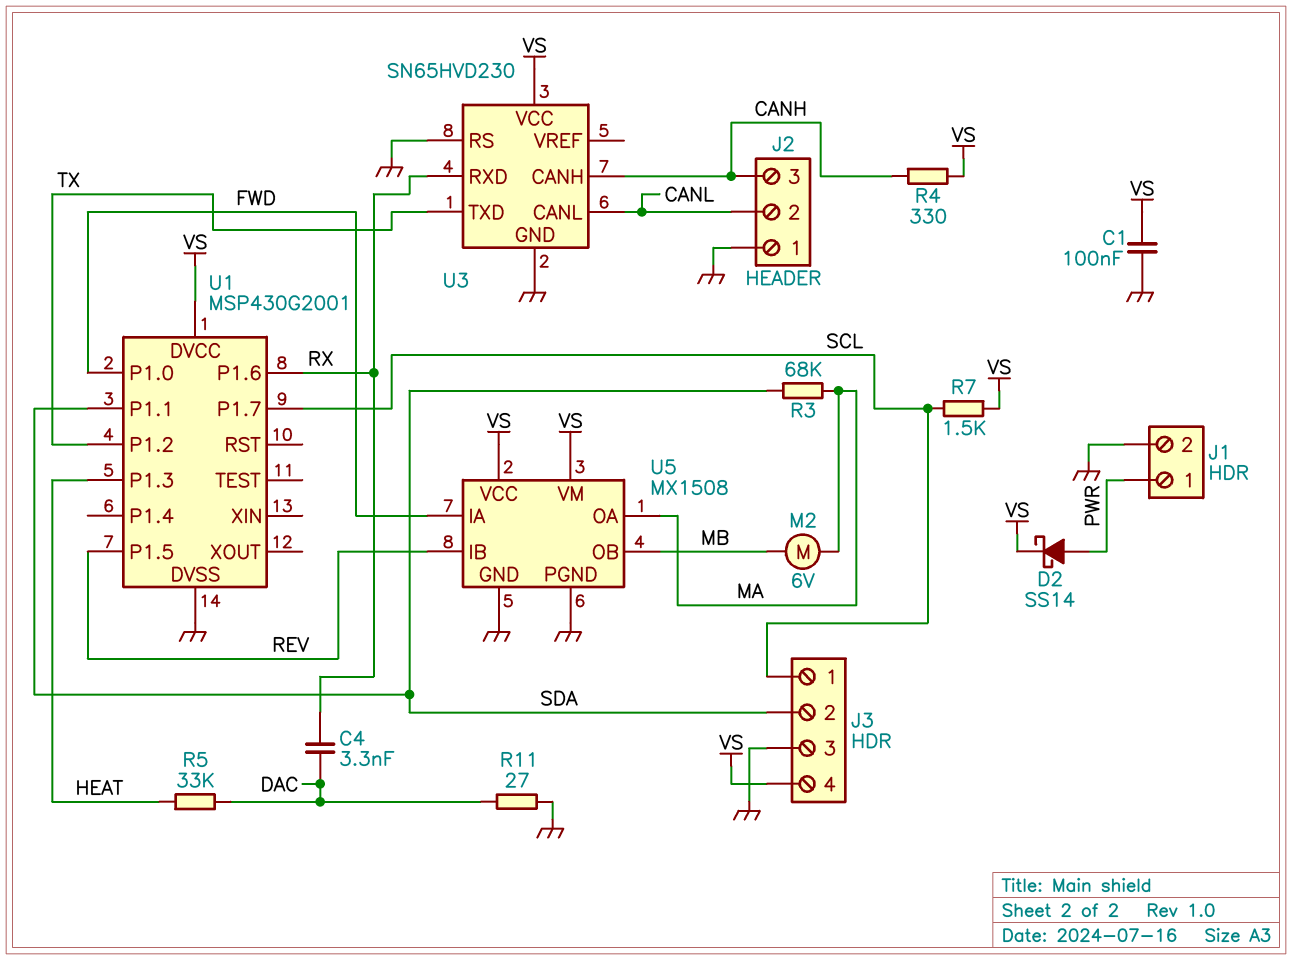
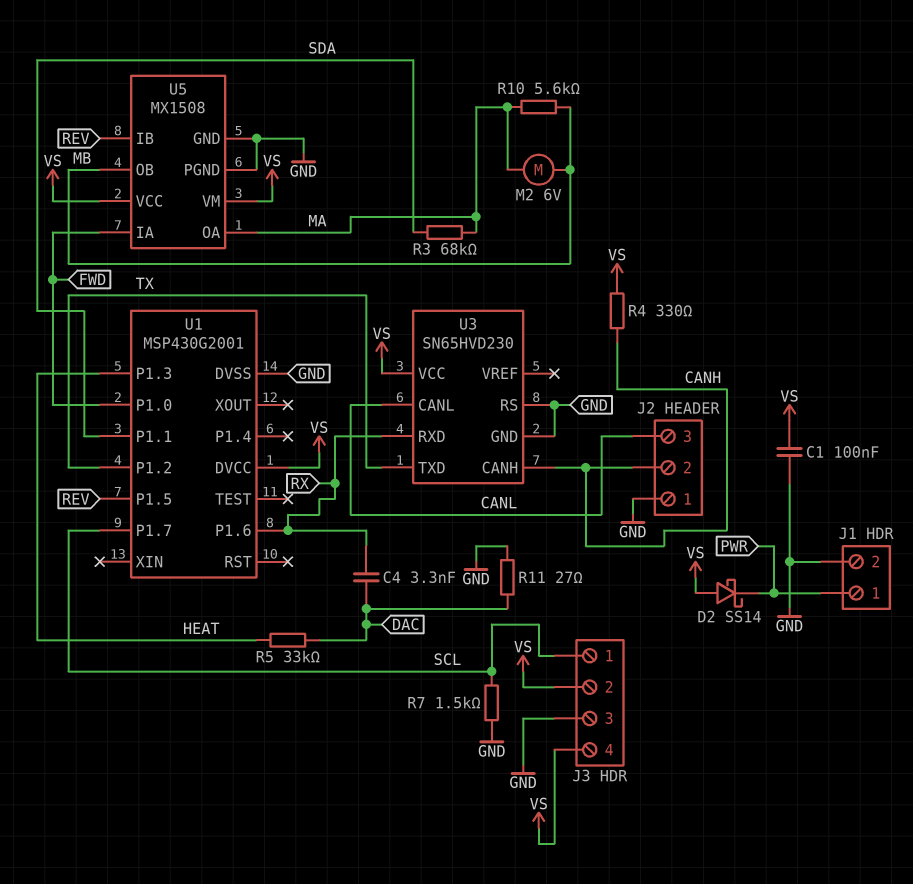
D2: schottky SS14 (A PWR, K VS) -> schottky SS14 (A VS, K PWR)
J2 pin 2: CANL -> CANH
J2 pin 3: CANH -> CANL
J3 pin 2: SDA -> VS
R7: 1.5k (SCL, VS) -> 1.5k (GND, SCL)
R10: none -> 5.6k (MA, MB)

